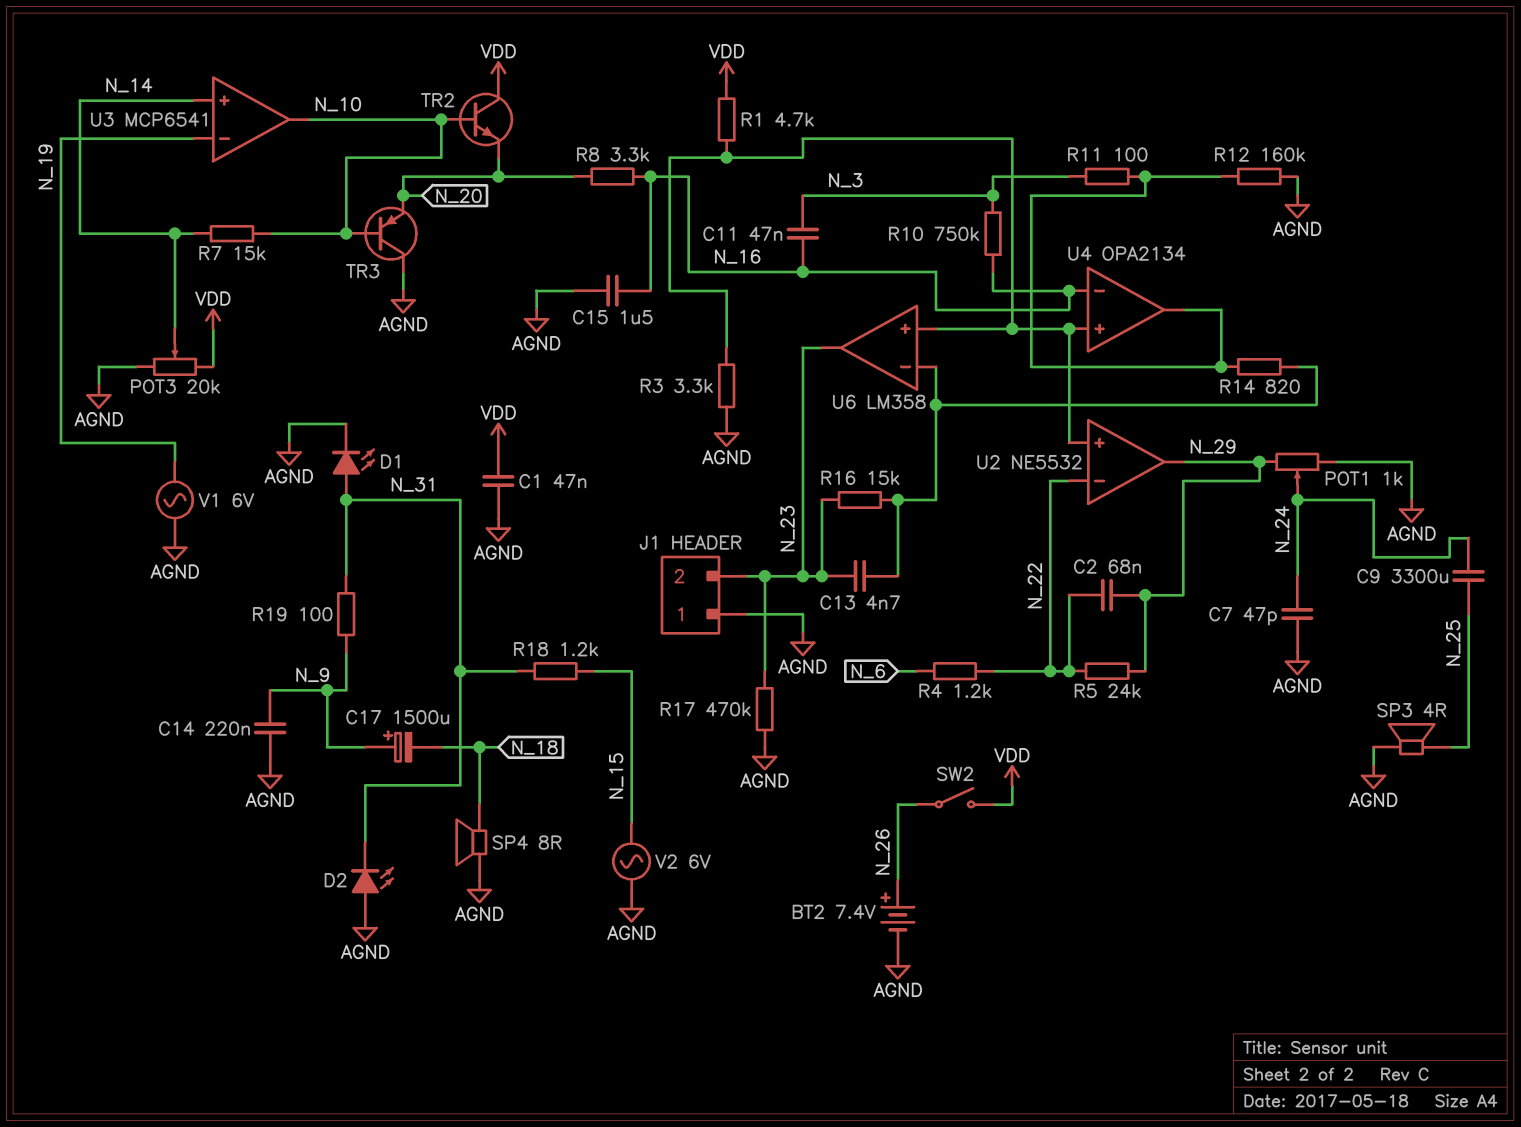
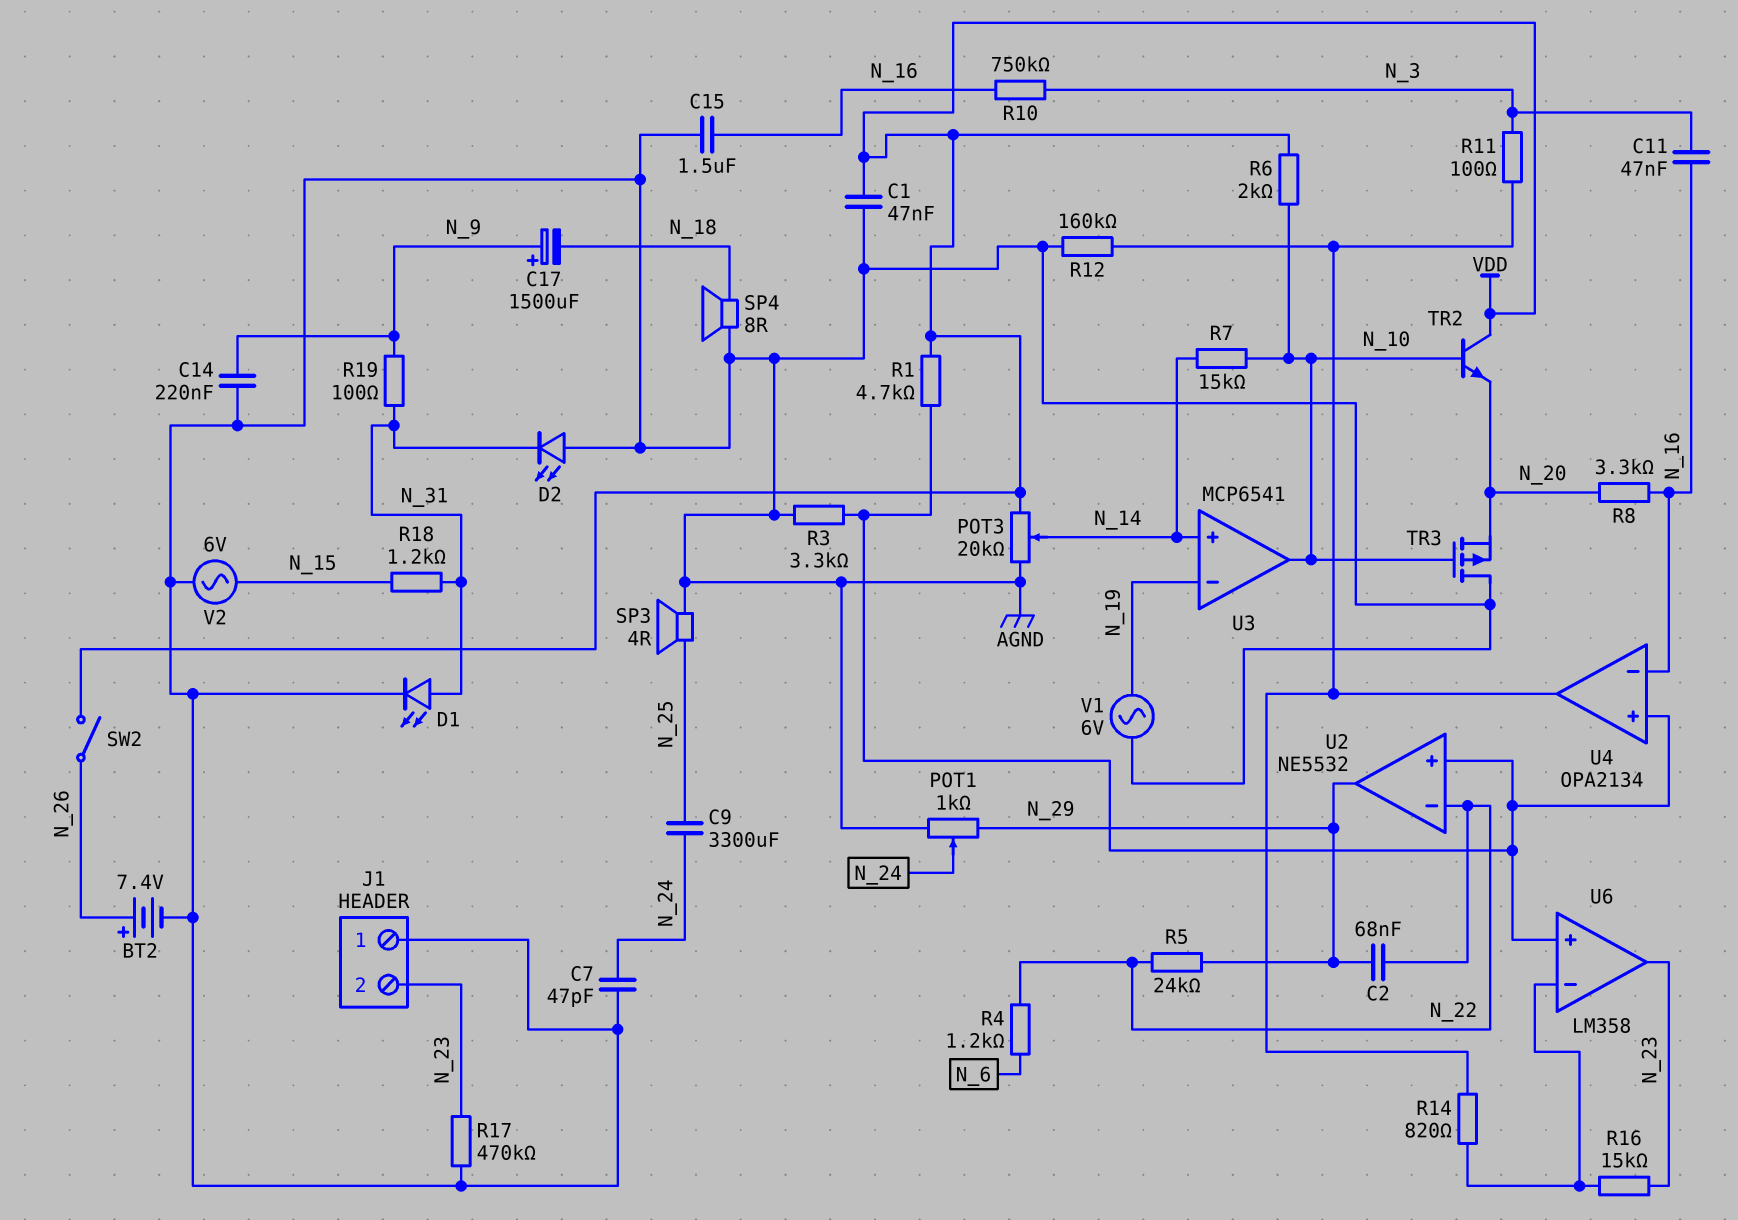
C13: 4.7nF (N_23, U6/in-) -> none
R6: none -> 2k (N_10, VDD)
TR3: PNP (B N_10, C AGND, E N_20) -> PMOS (G N_10, D AGND, S N_20)

